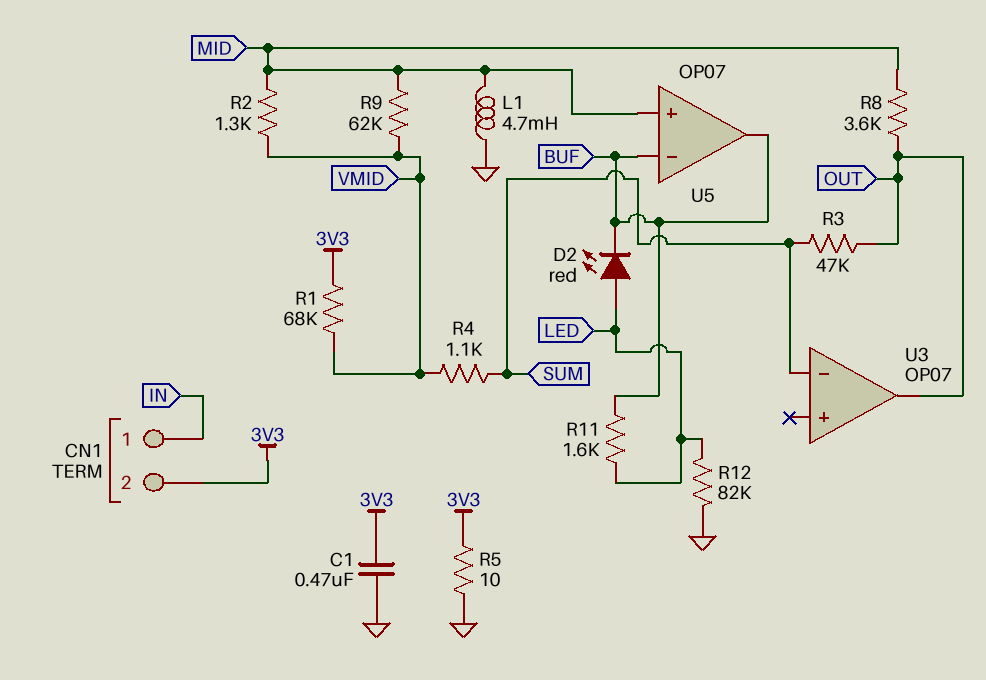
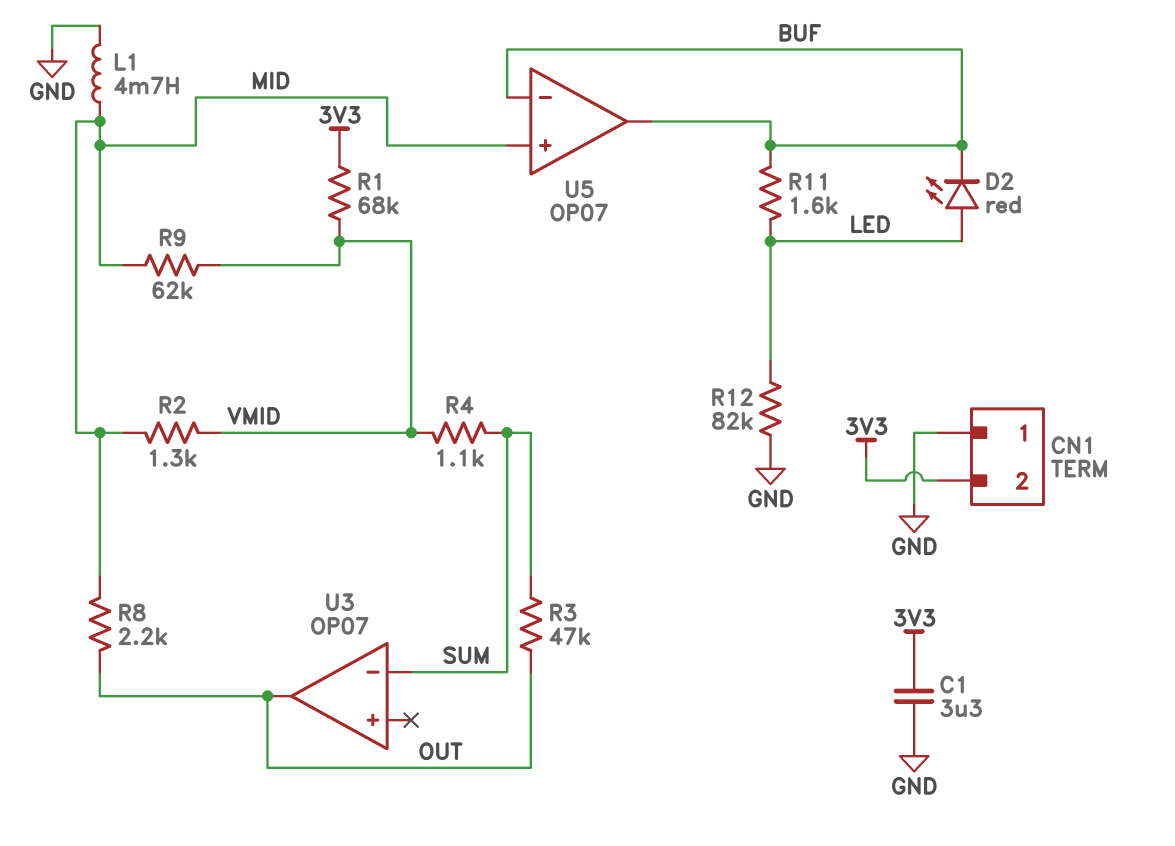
C1: 470nF (3V3, GND) -> 3.3uF (3V3, GND)
CN1 pin 1: IN -> GND
R5: 10 (3V3, GND) -> none
R8: 3.6k (MID, OUT) -> 2.2k (MID, OUT)

